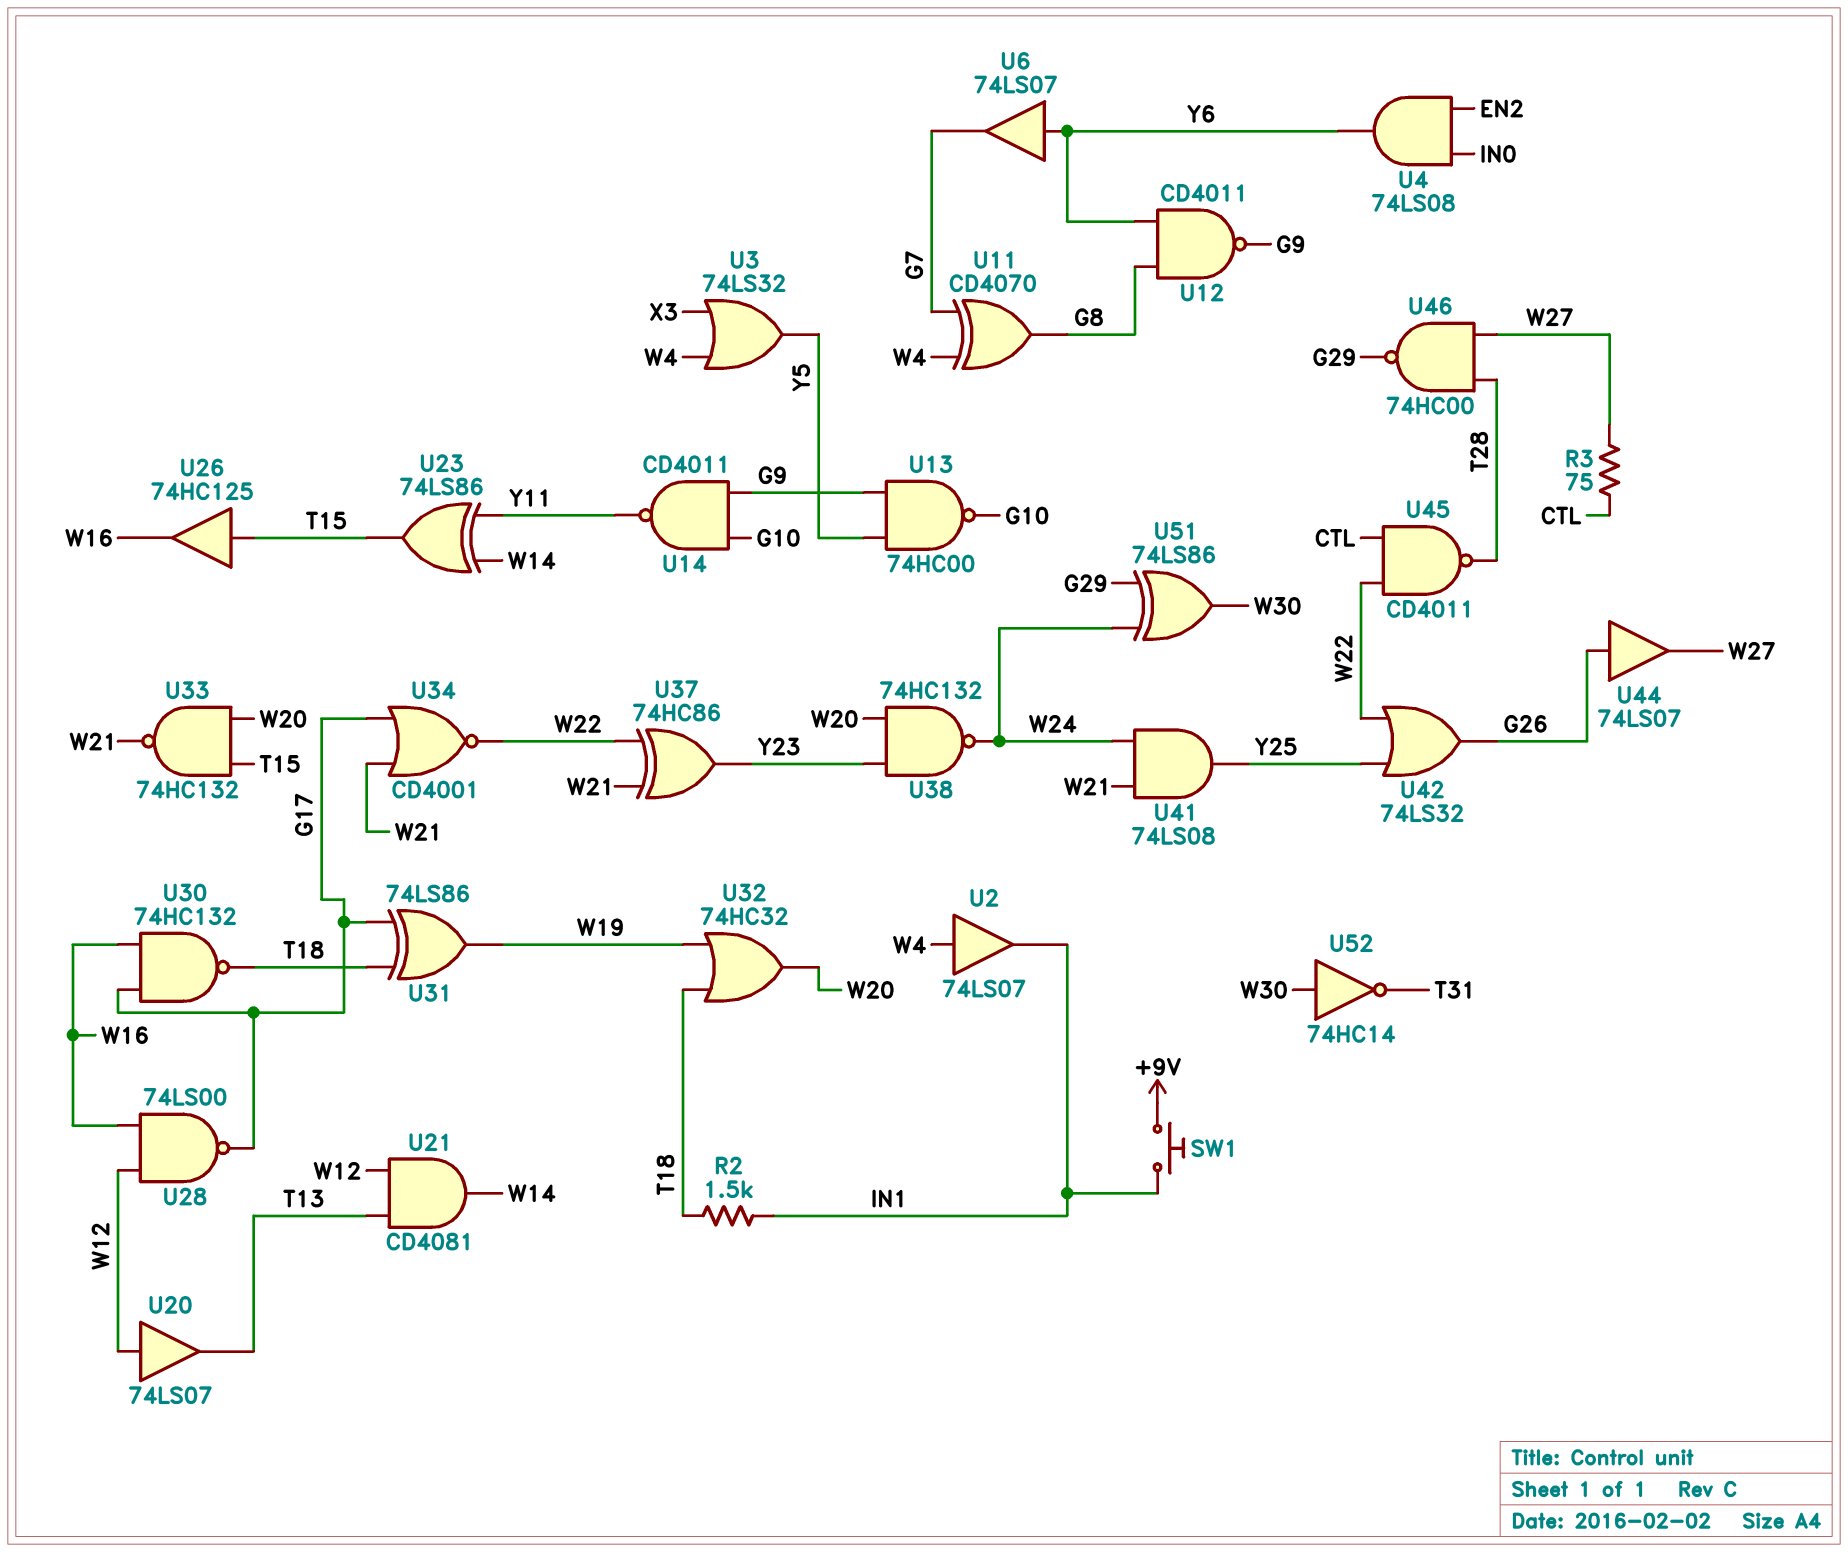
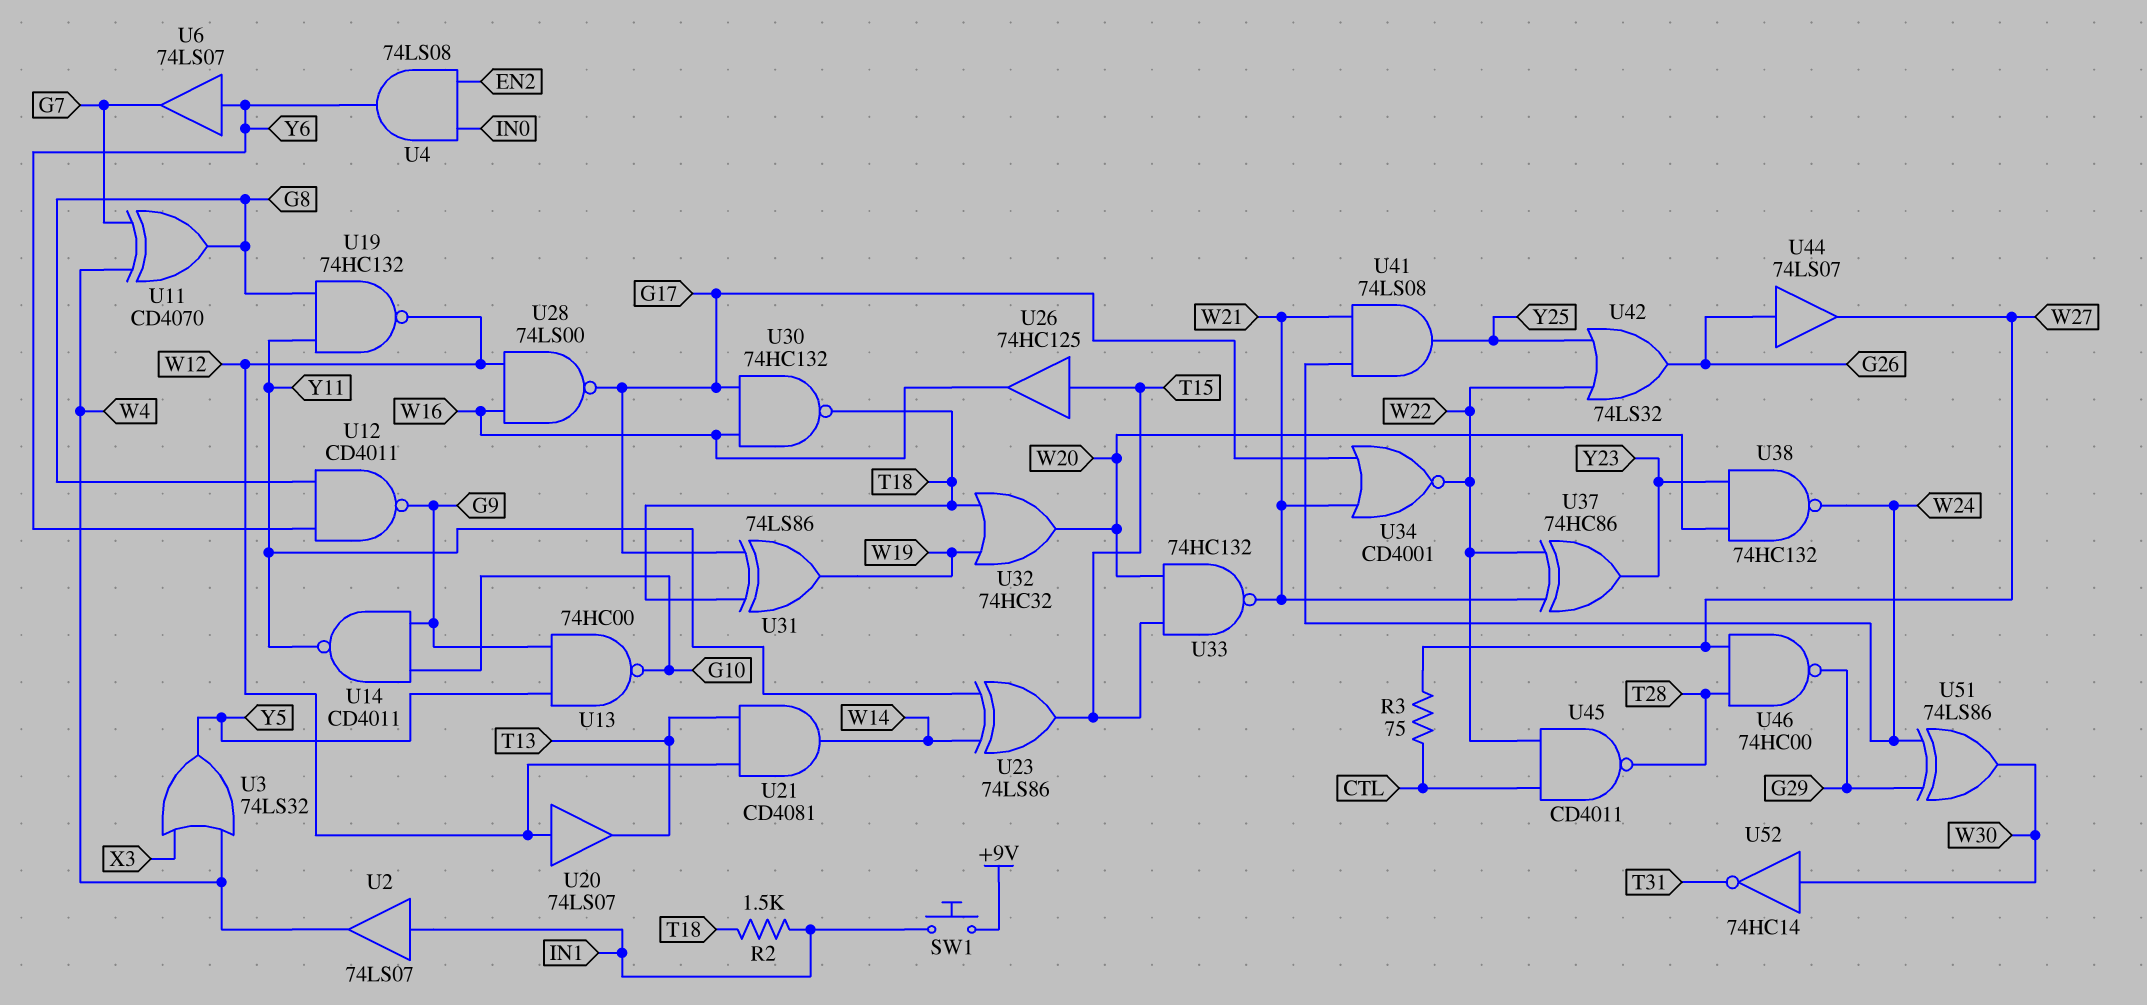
U2: buffer 74LS07 (in W4, out IN1) -> buffer 74LS07 (in IN1, out W4)
U19: none -> NAND 74HC132 (in G8, in Y11, out W12)

